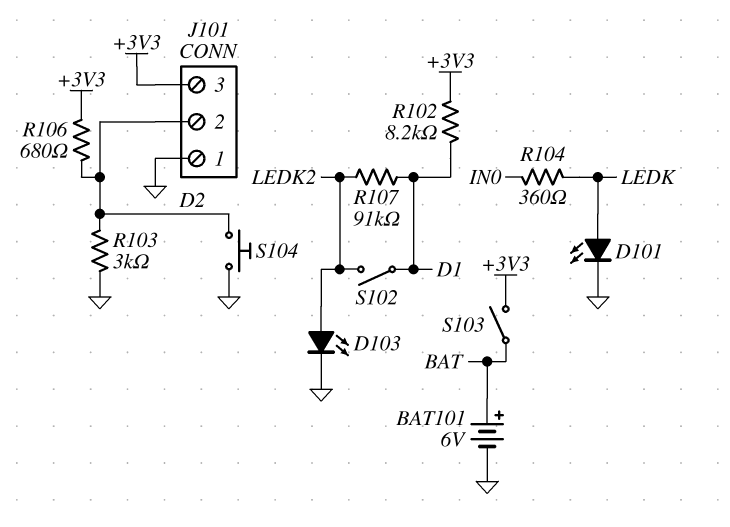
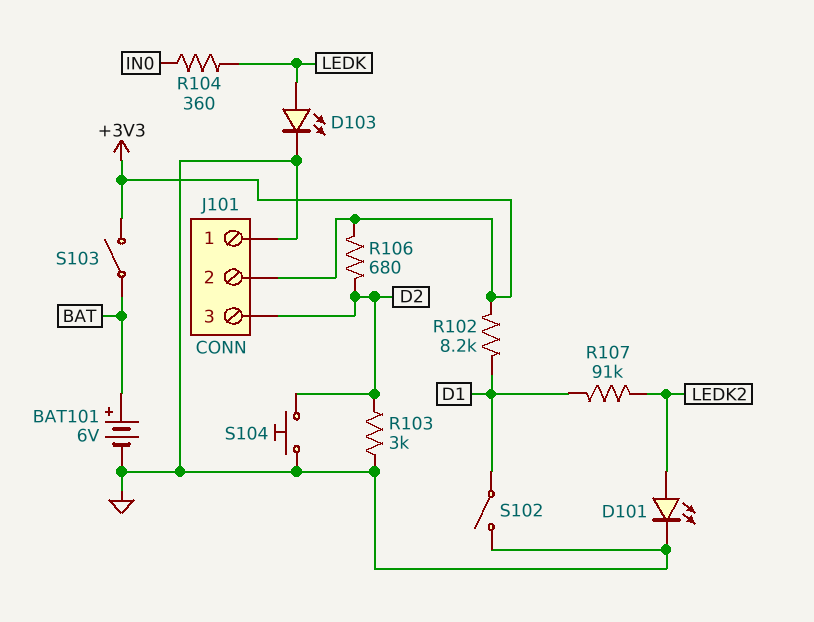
D101: LED (A LEDK, K GND) -> LED (A LEDK2, K GND)
D103: LED (A LEDK2, K GND) -> LED (A LEDK, K GND)
J101 pin 2: D2 -> +3V3
J101 pin 3: +3V3 -> D2
S102: switch (D1, LEDK2) -> switch (D1, GND)

